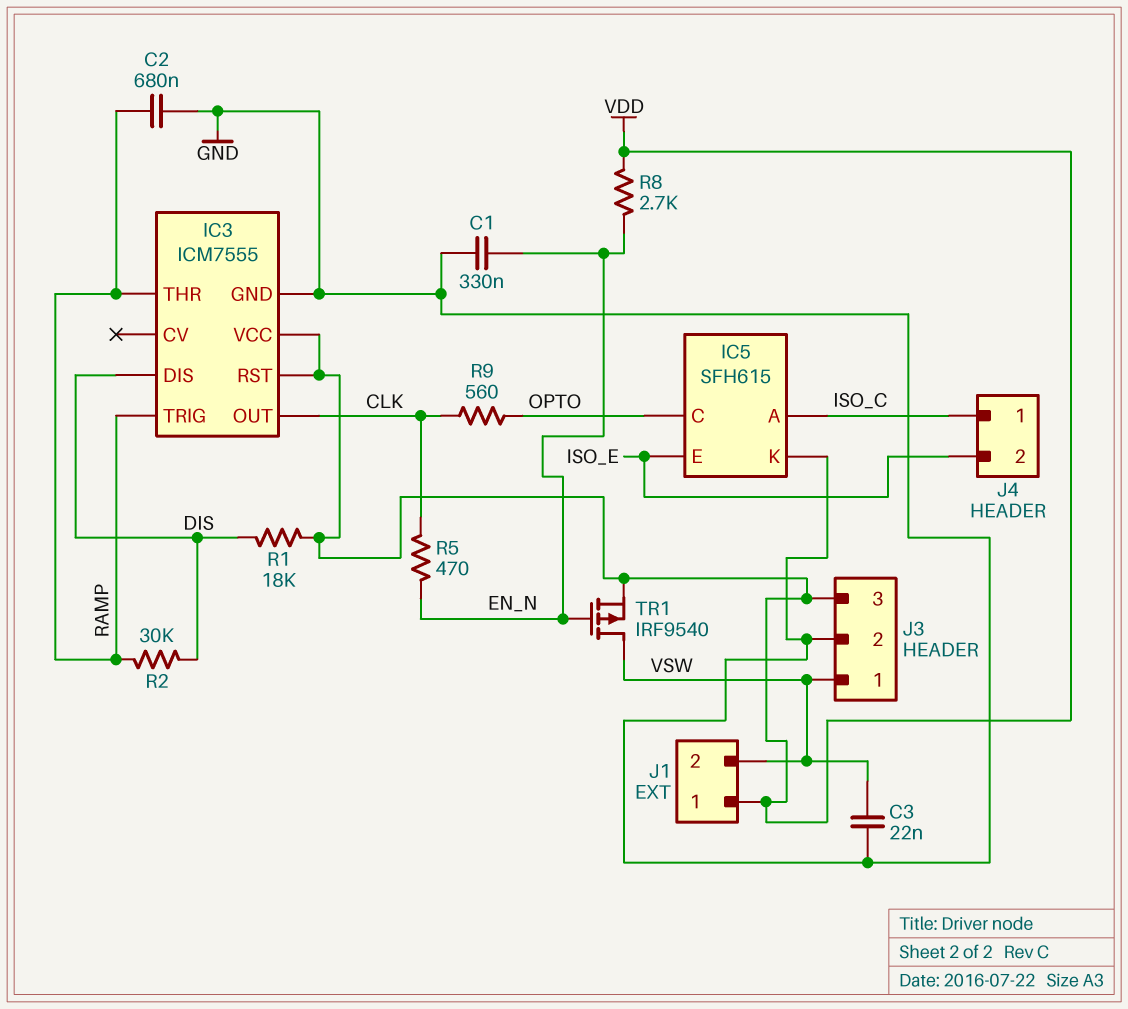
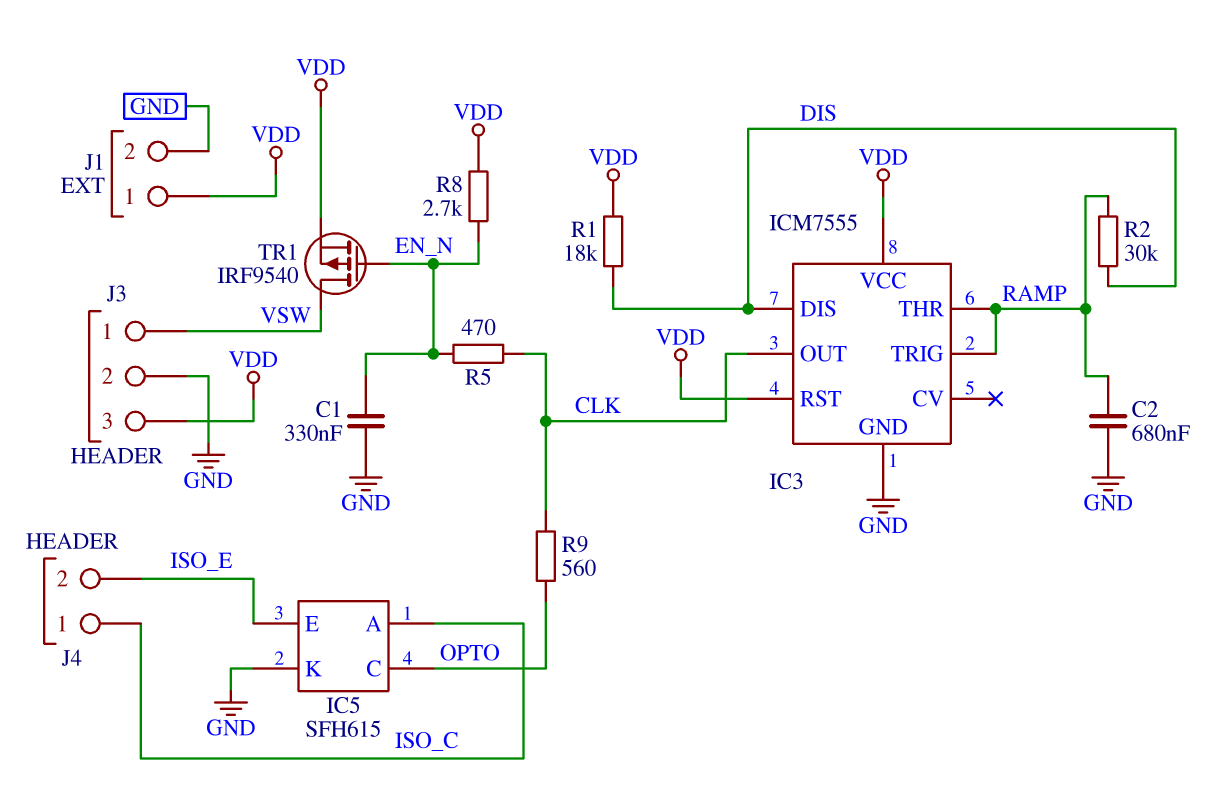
C3: 22nF (GND, VSW) -> none
J1 pin 2: VSW -> GND

